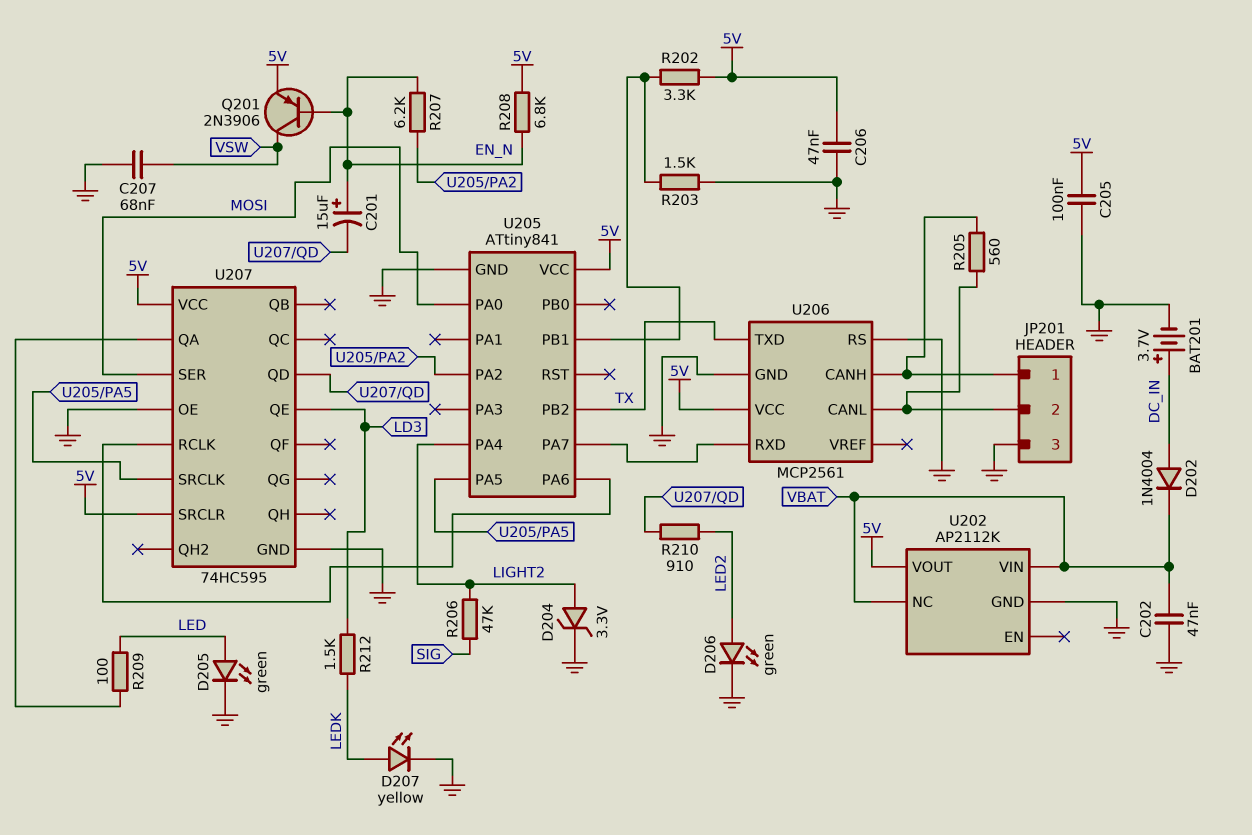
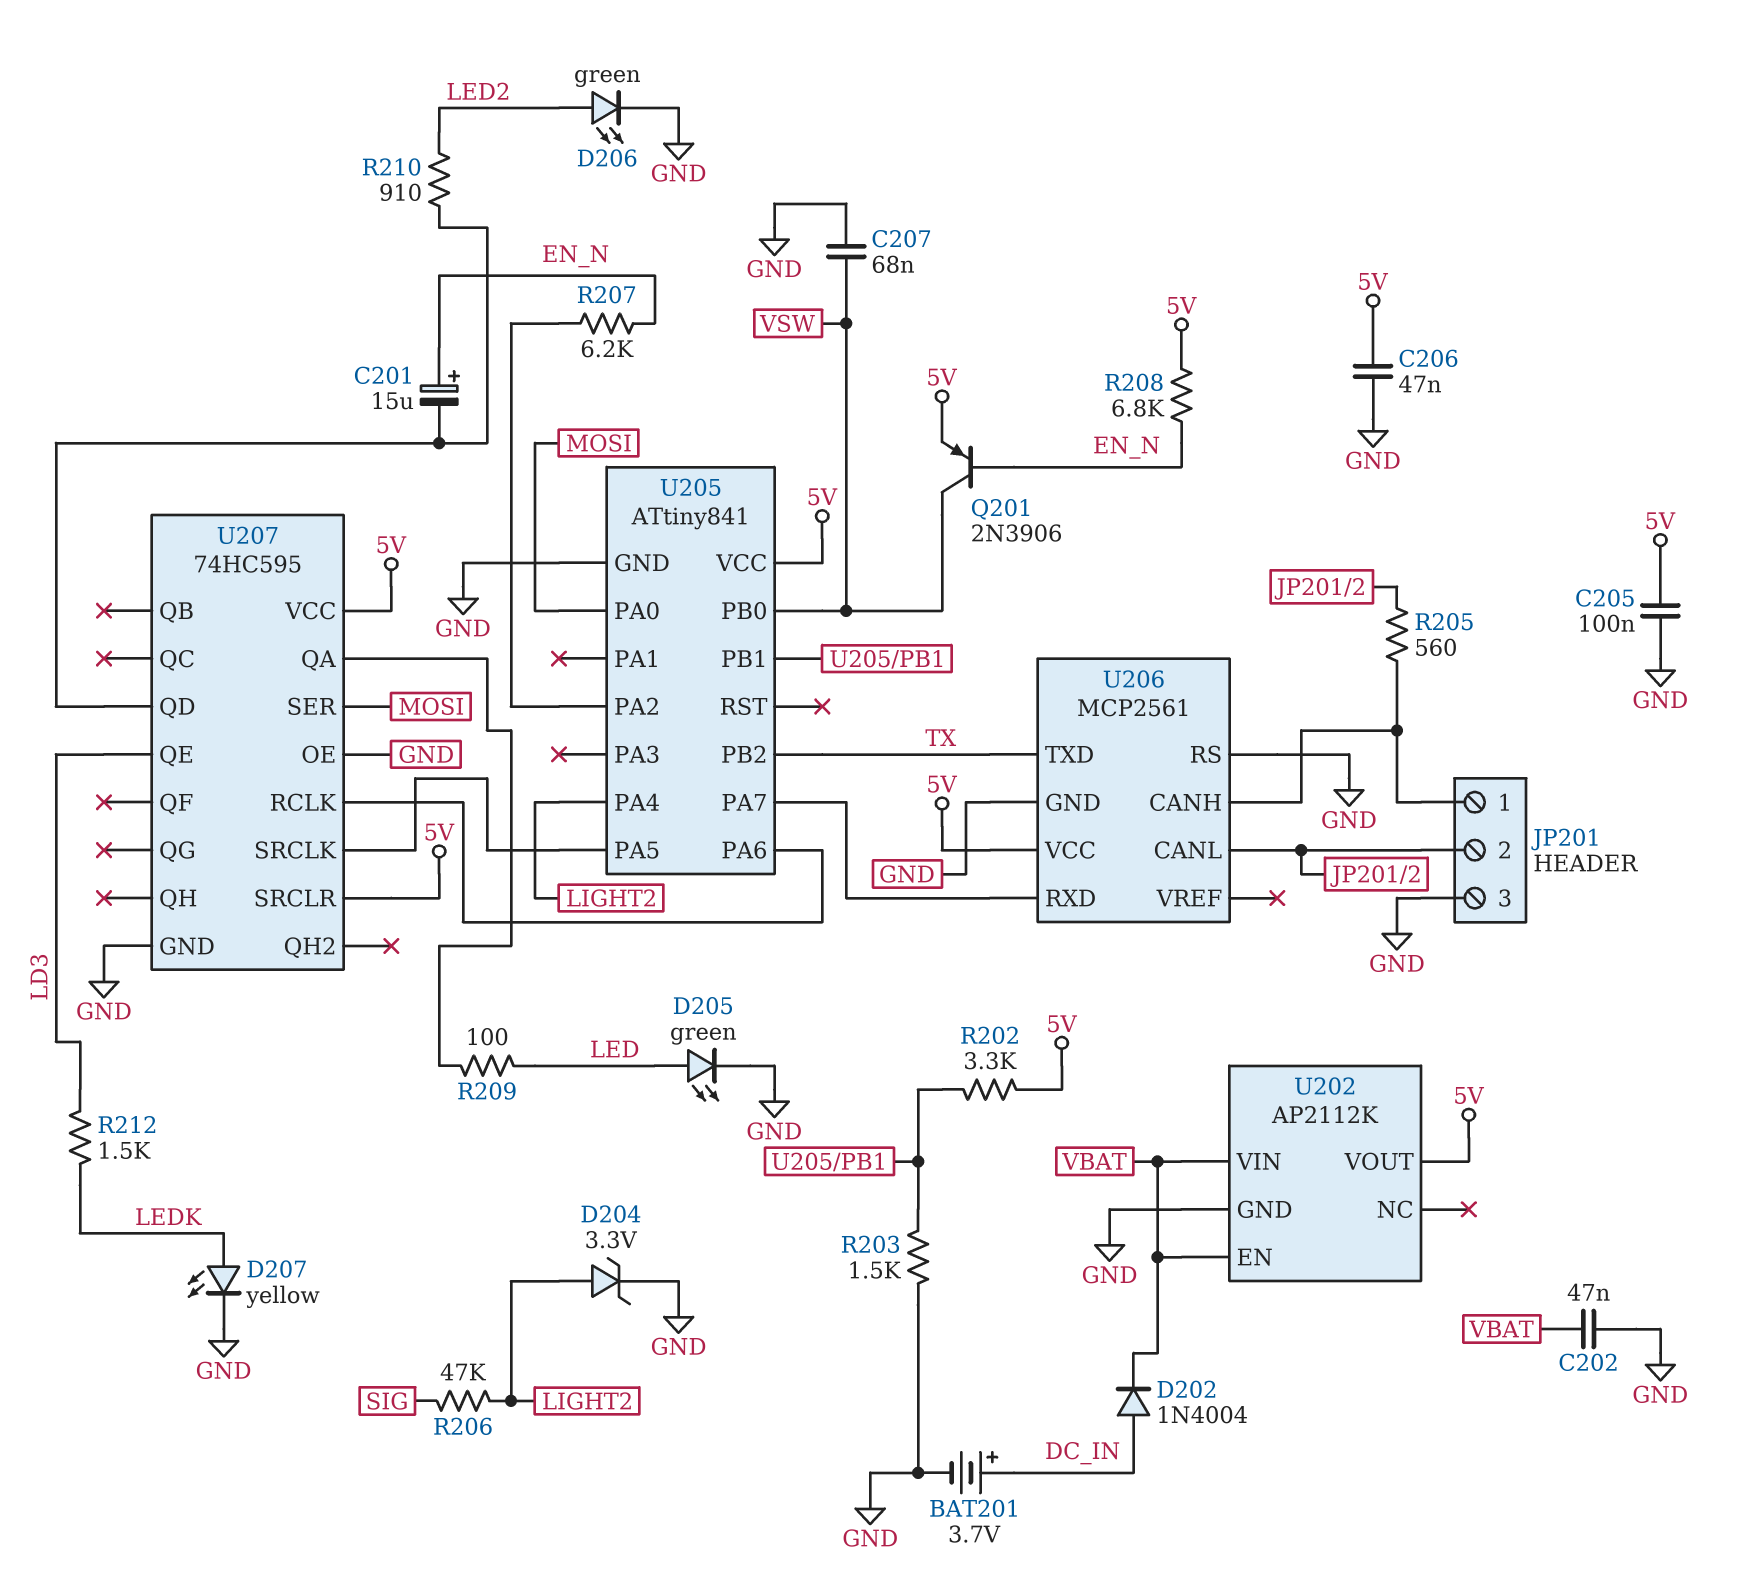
U202 pin EN: none -> VBAT
U202 pin NC: VBAT -> none
U205 pin PB0: none -> VSW

